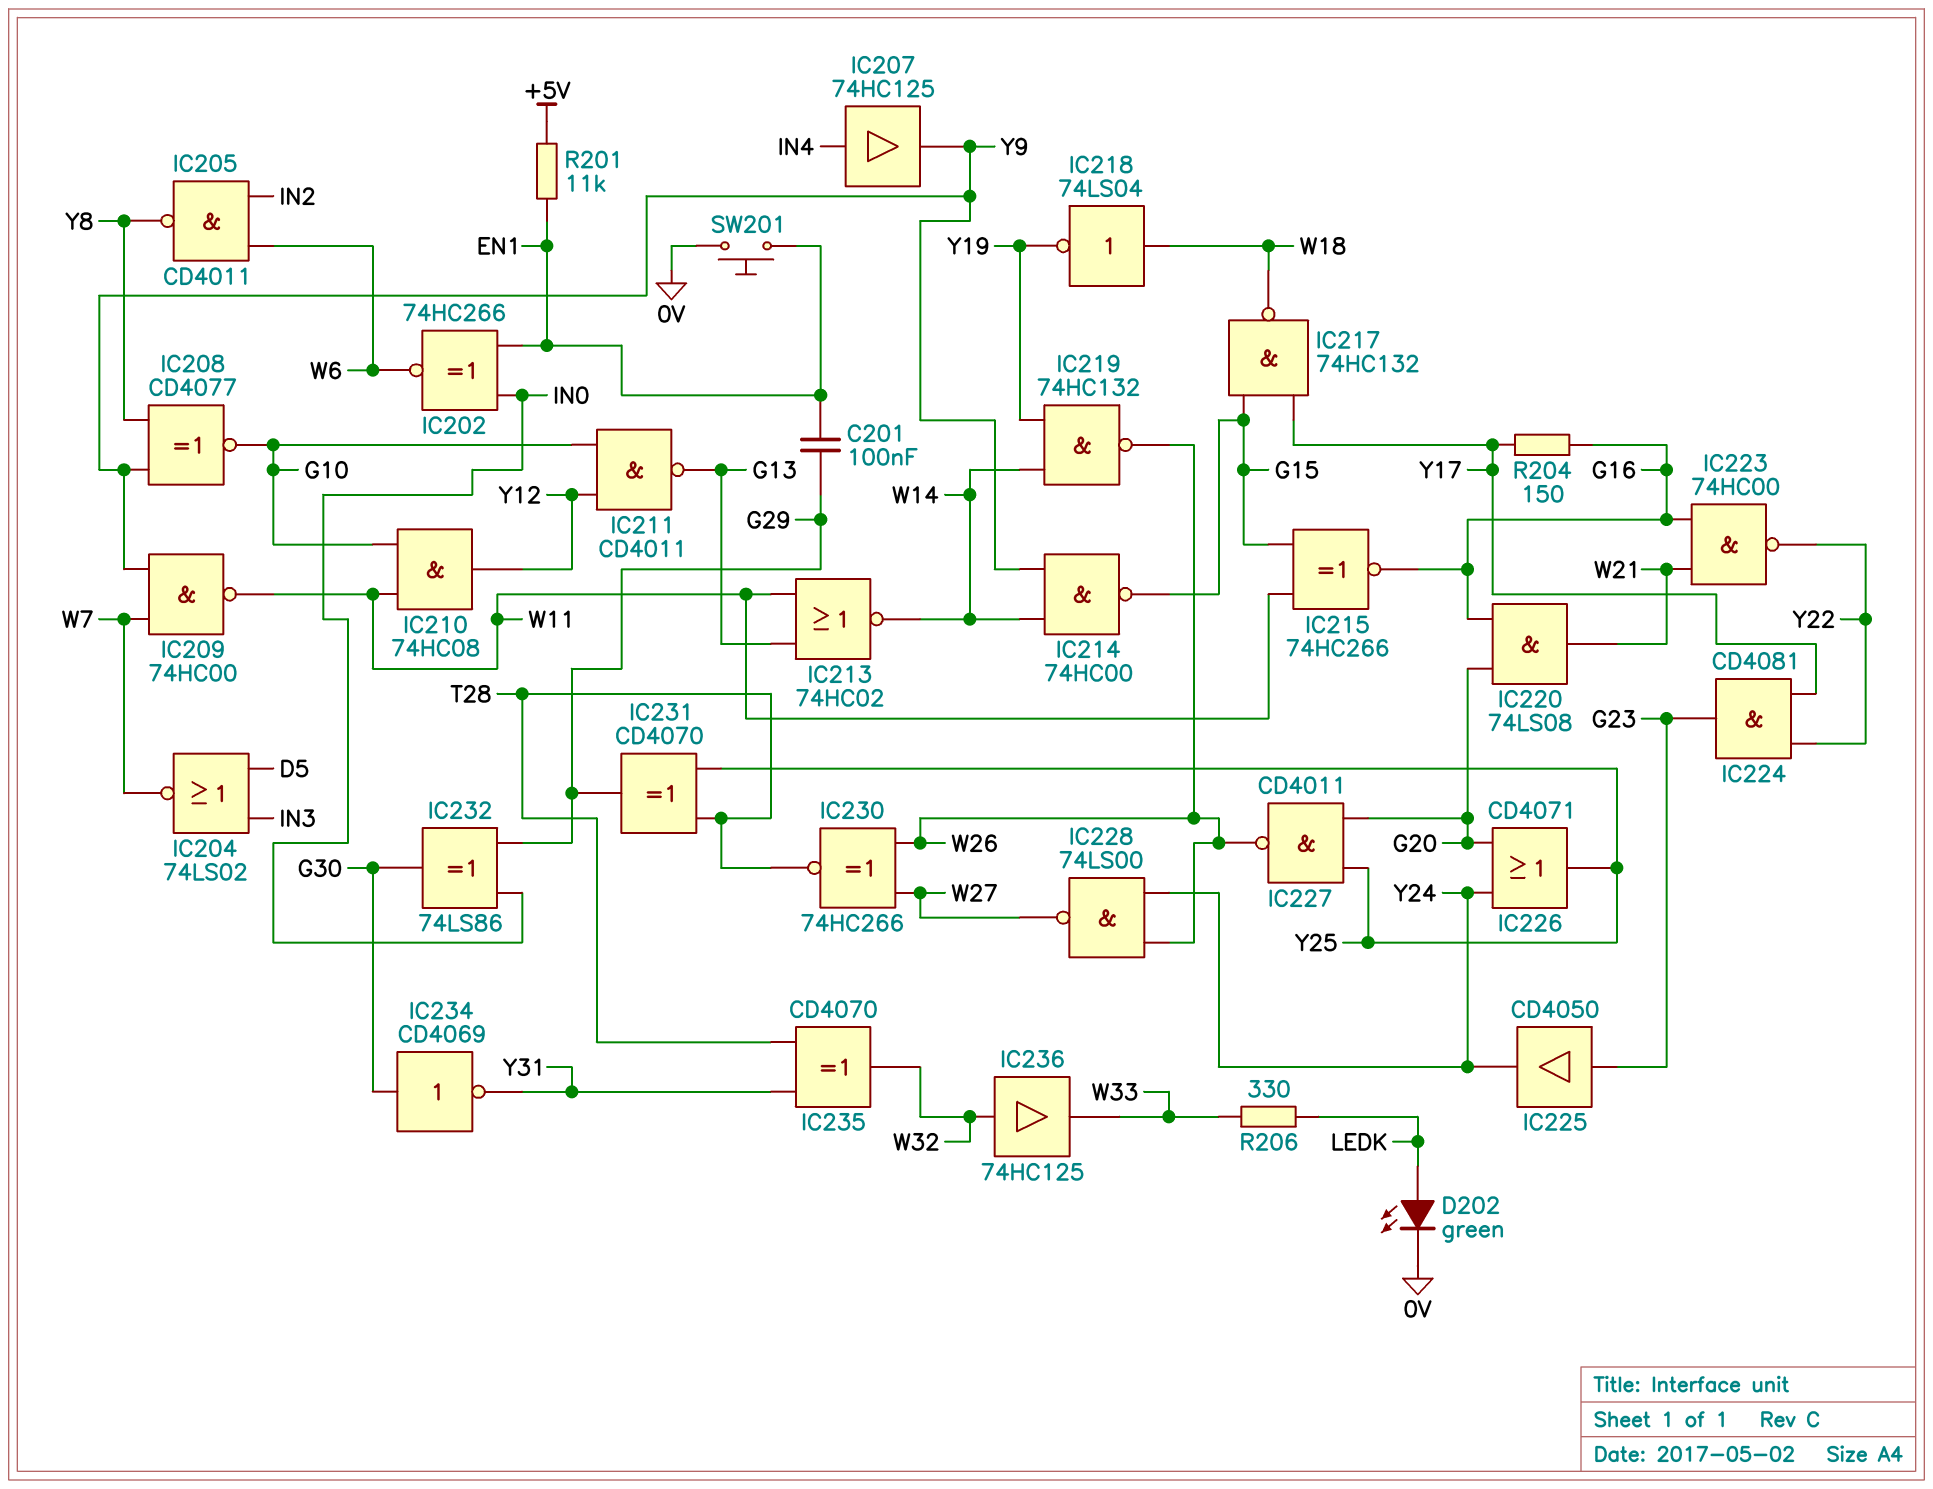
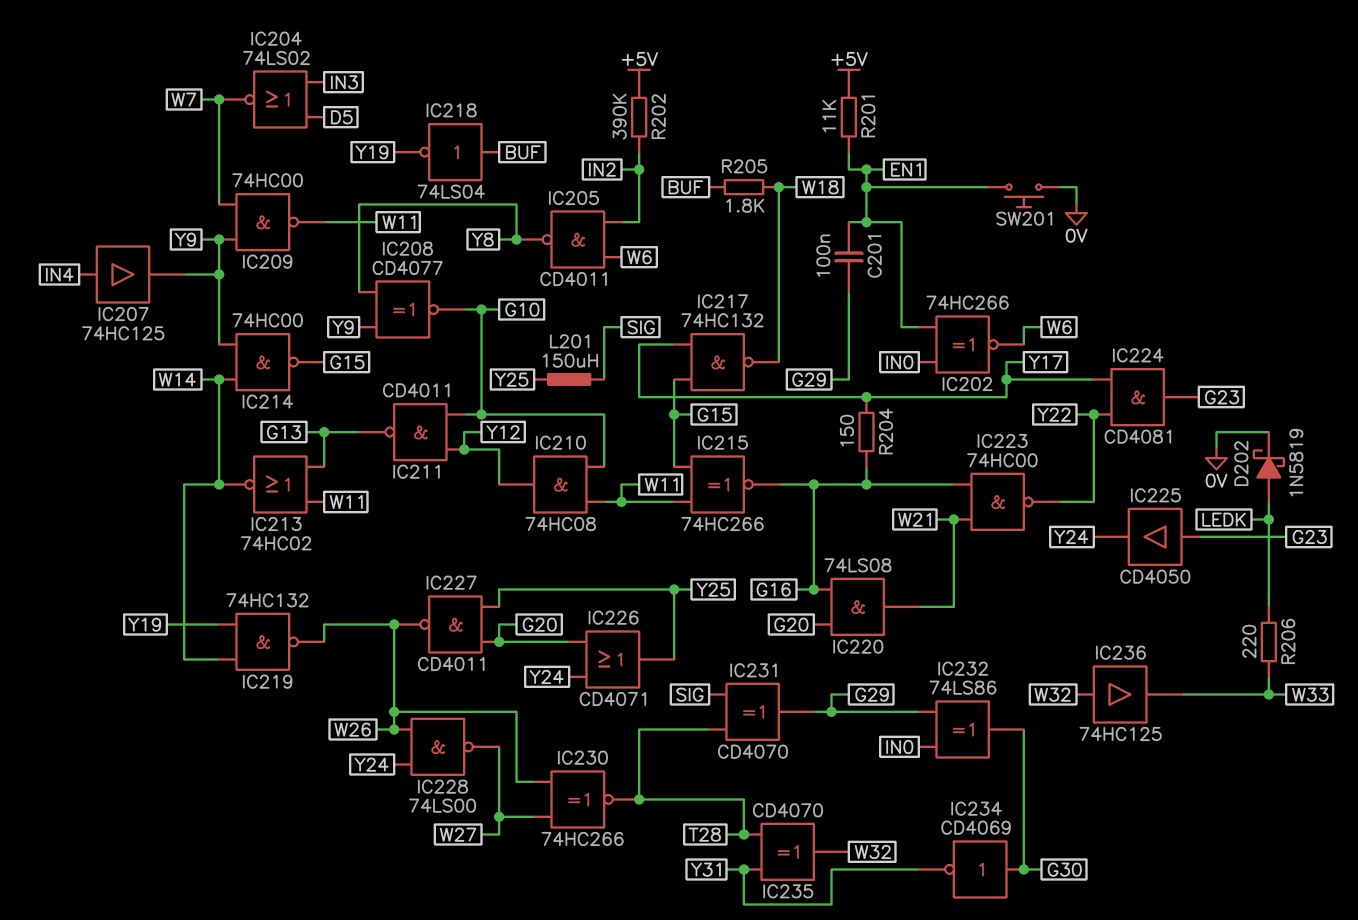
D202: LED green (A LEDK, K 0V) -> schottky 1N5819 (A LEDK, K 0V)
IC218: NOT 74LS04 (in W18, out Y19) -> NOT 74LS04 (in BUF, out Y19)
IC231: XOR CD4070 (in T28, in Y25, out G29) -> XOR CD4070 (in SIG, in T28, out G29)
L201: none -> 150uH (SIG, Y25)
R202: none -> 390k (+5V, IN2)
R205: none -> 1.8k (BUF, W18)
R206: 330 (LEDK, W33) -> 220 (LEDK, W33)

